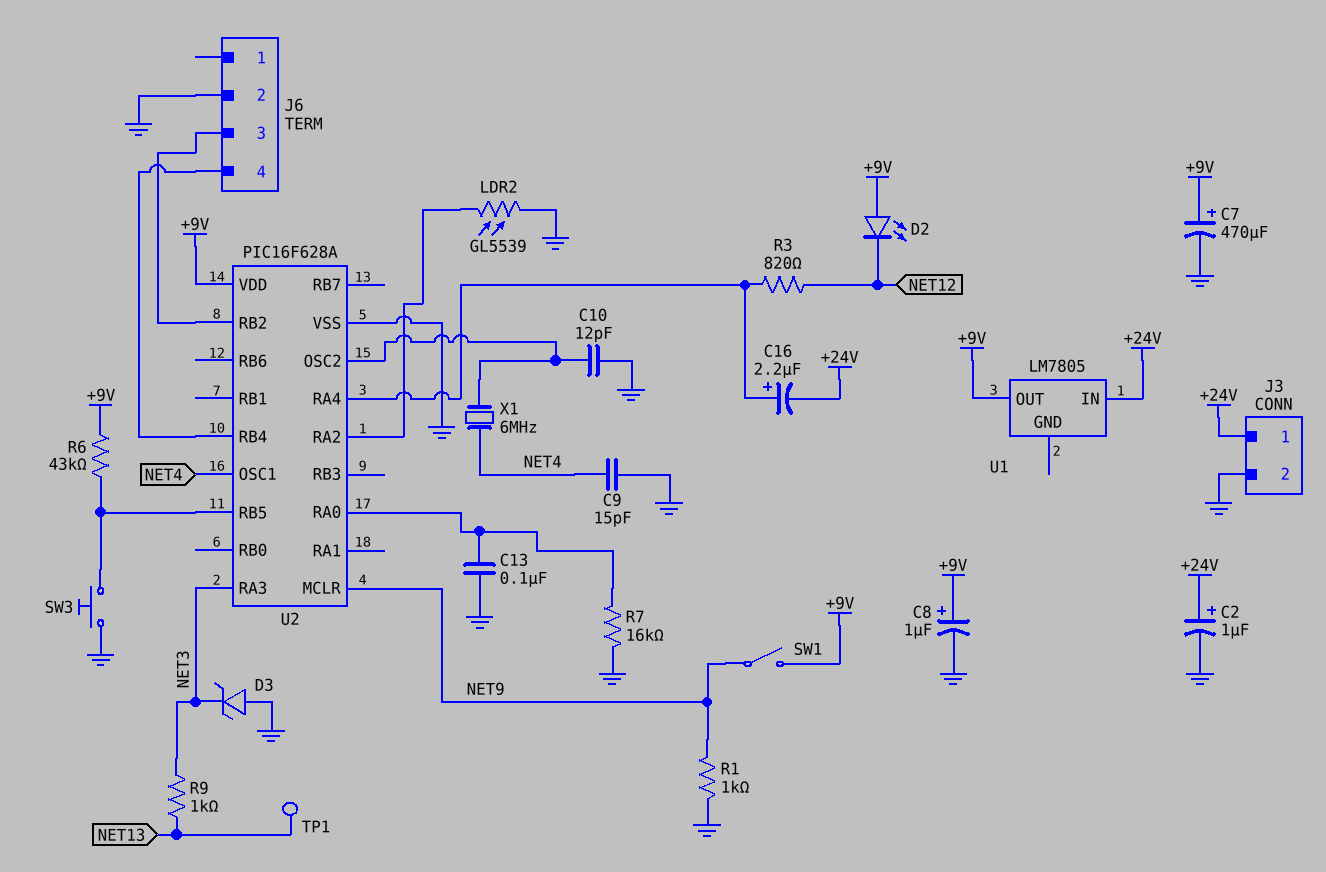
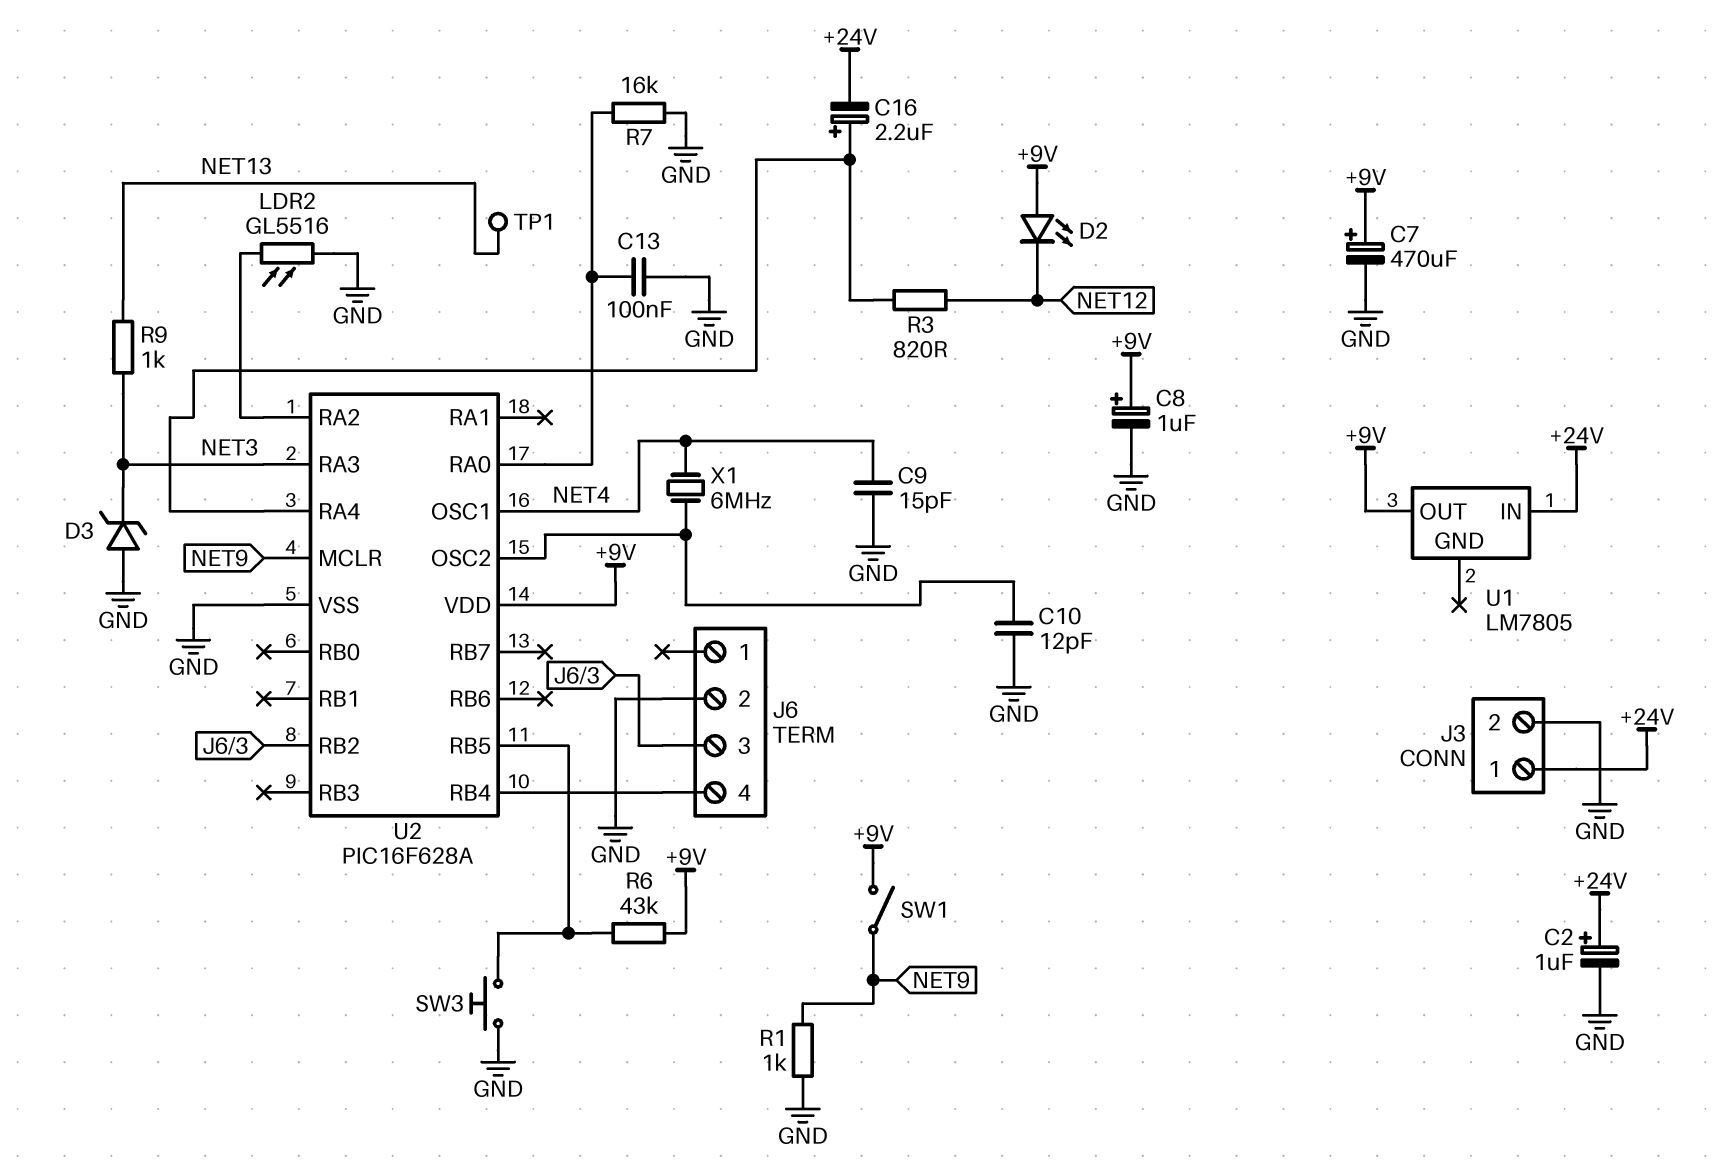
LDR2: GL5539 (GND, U2/RA2) -> GL5516 (GND, U2/RA2)

